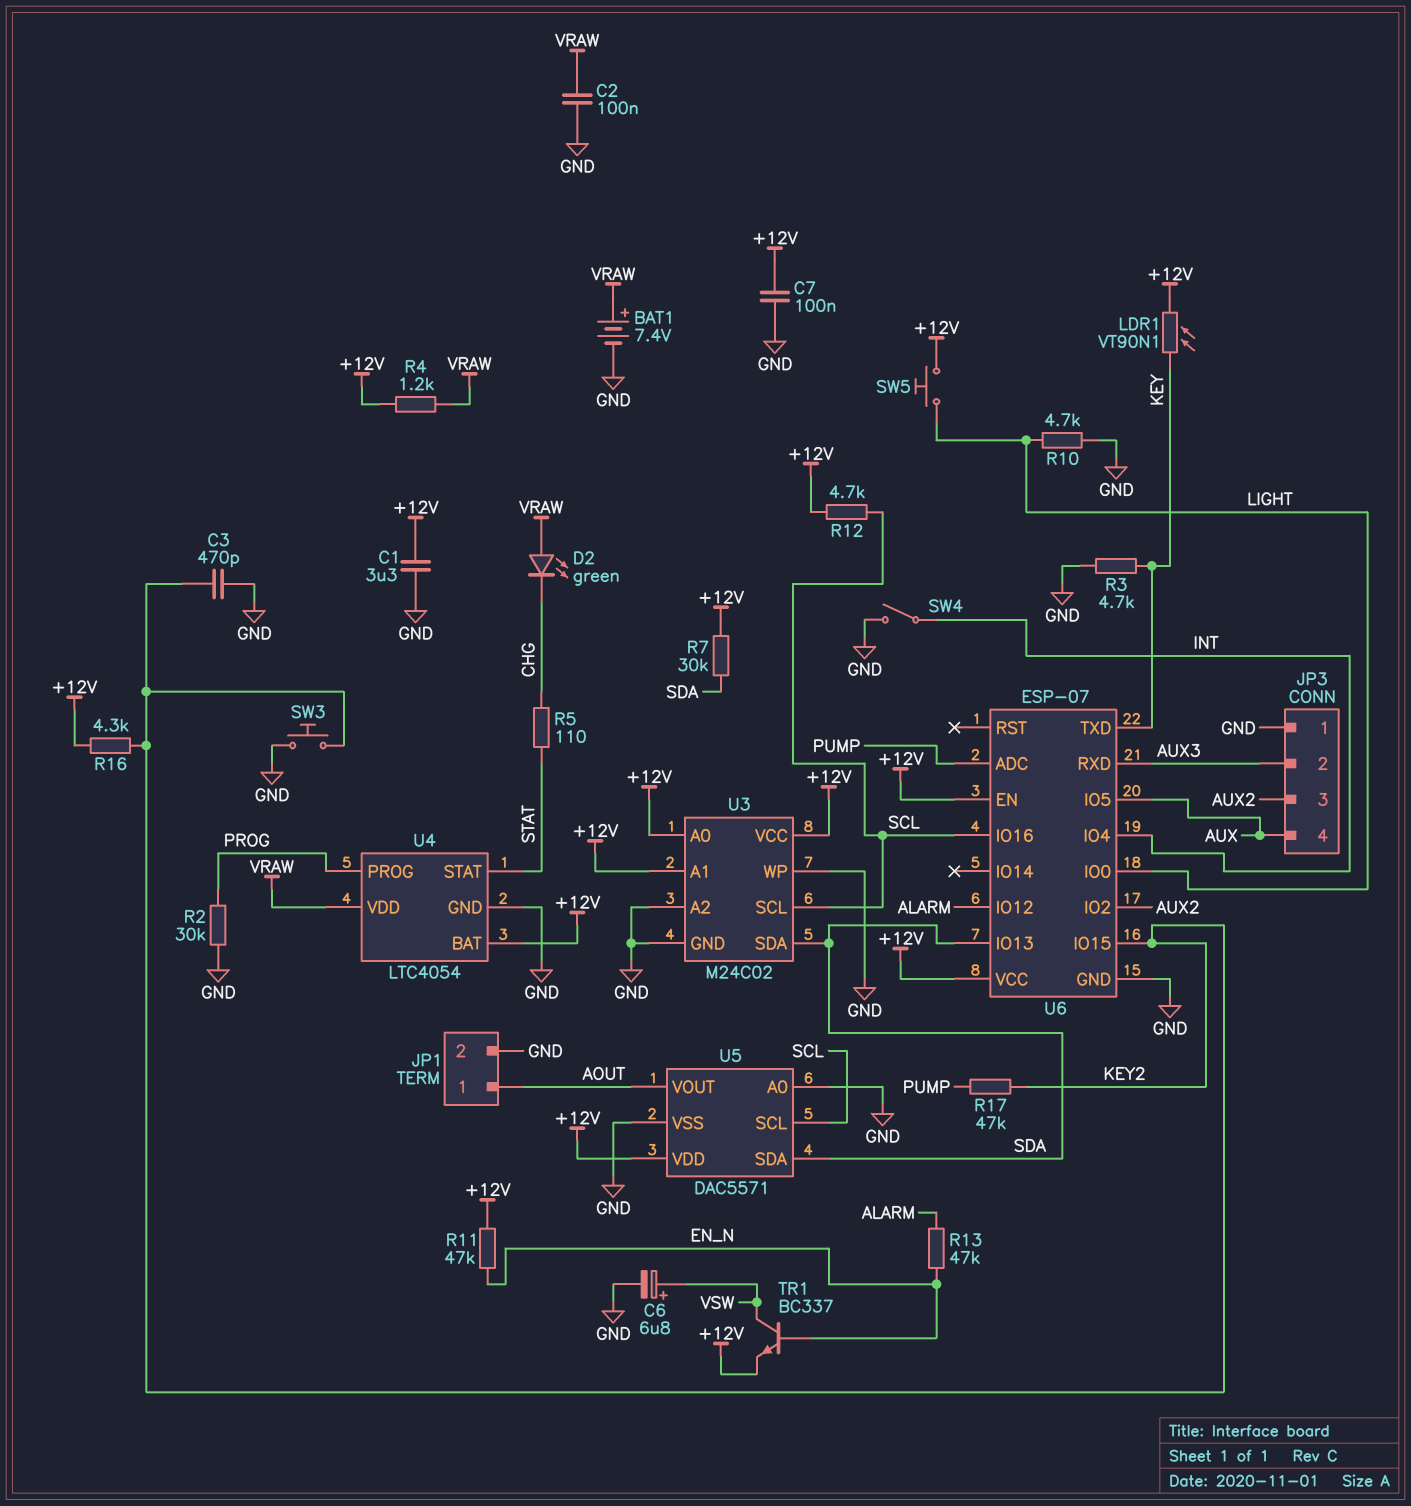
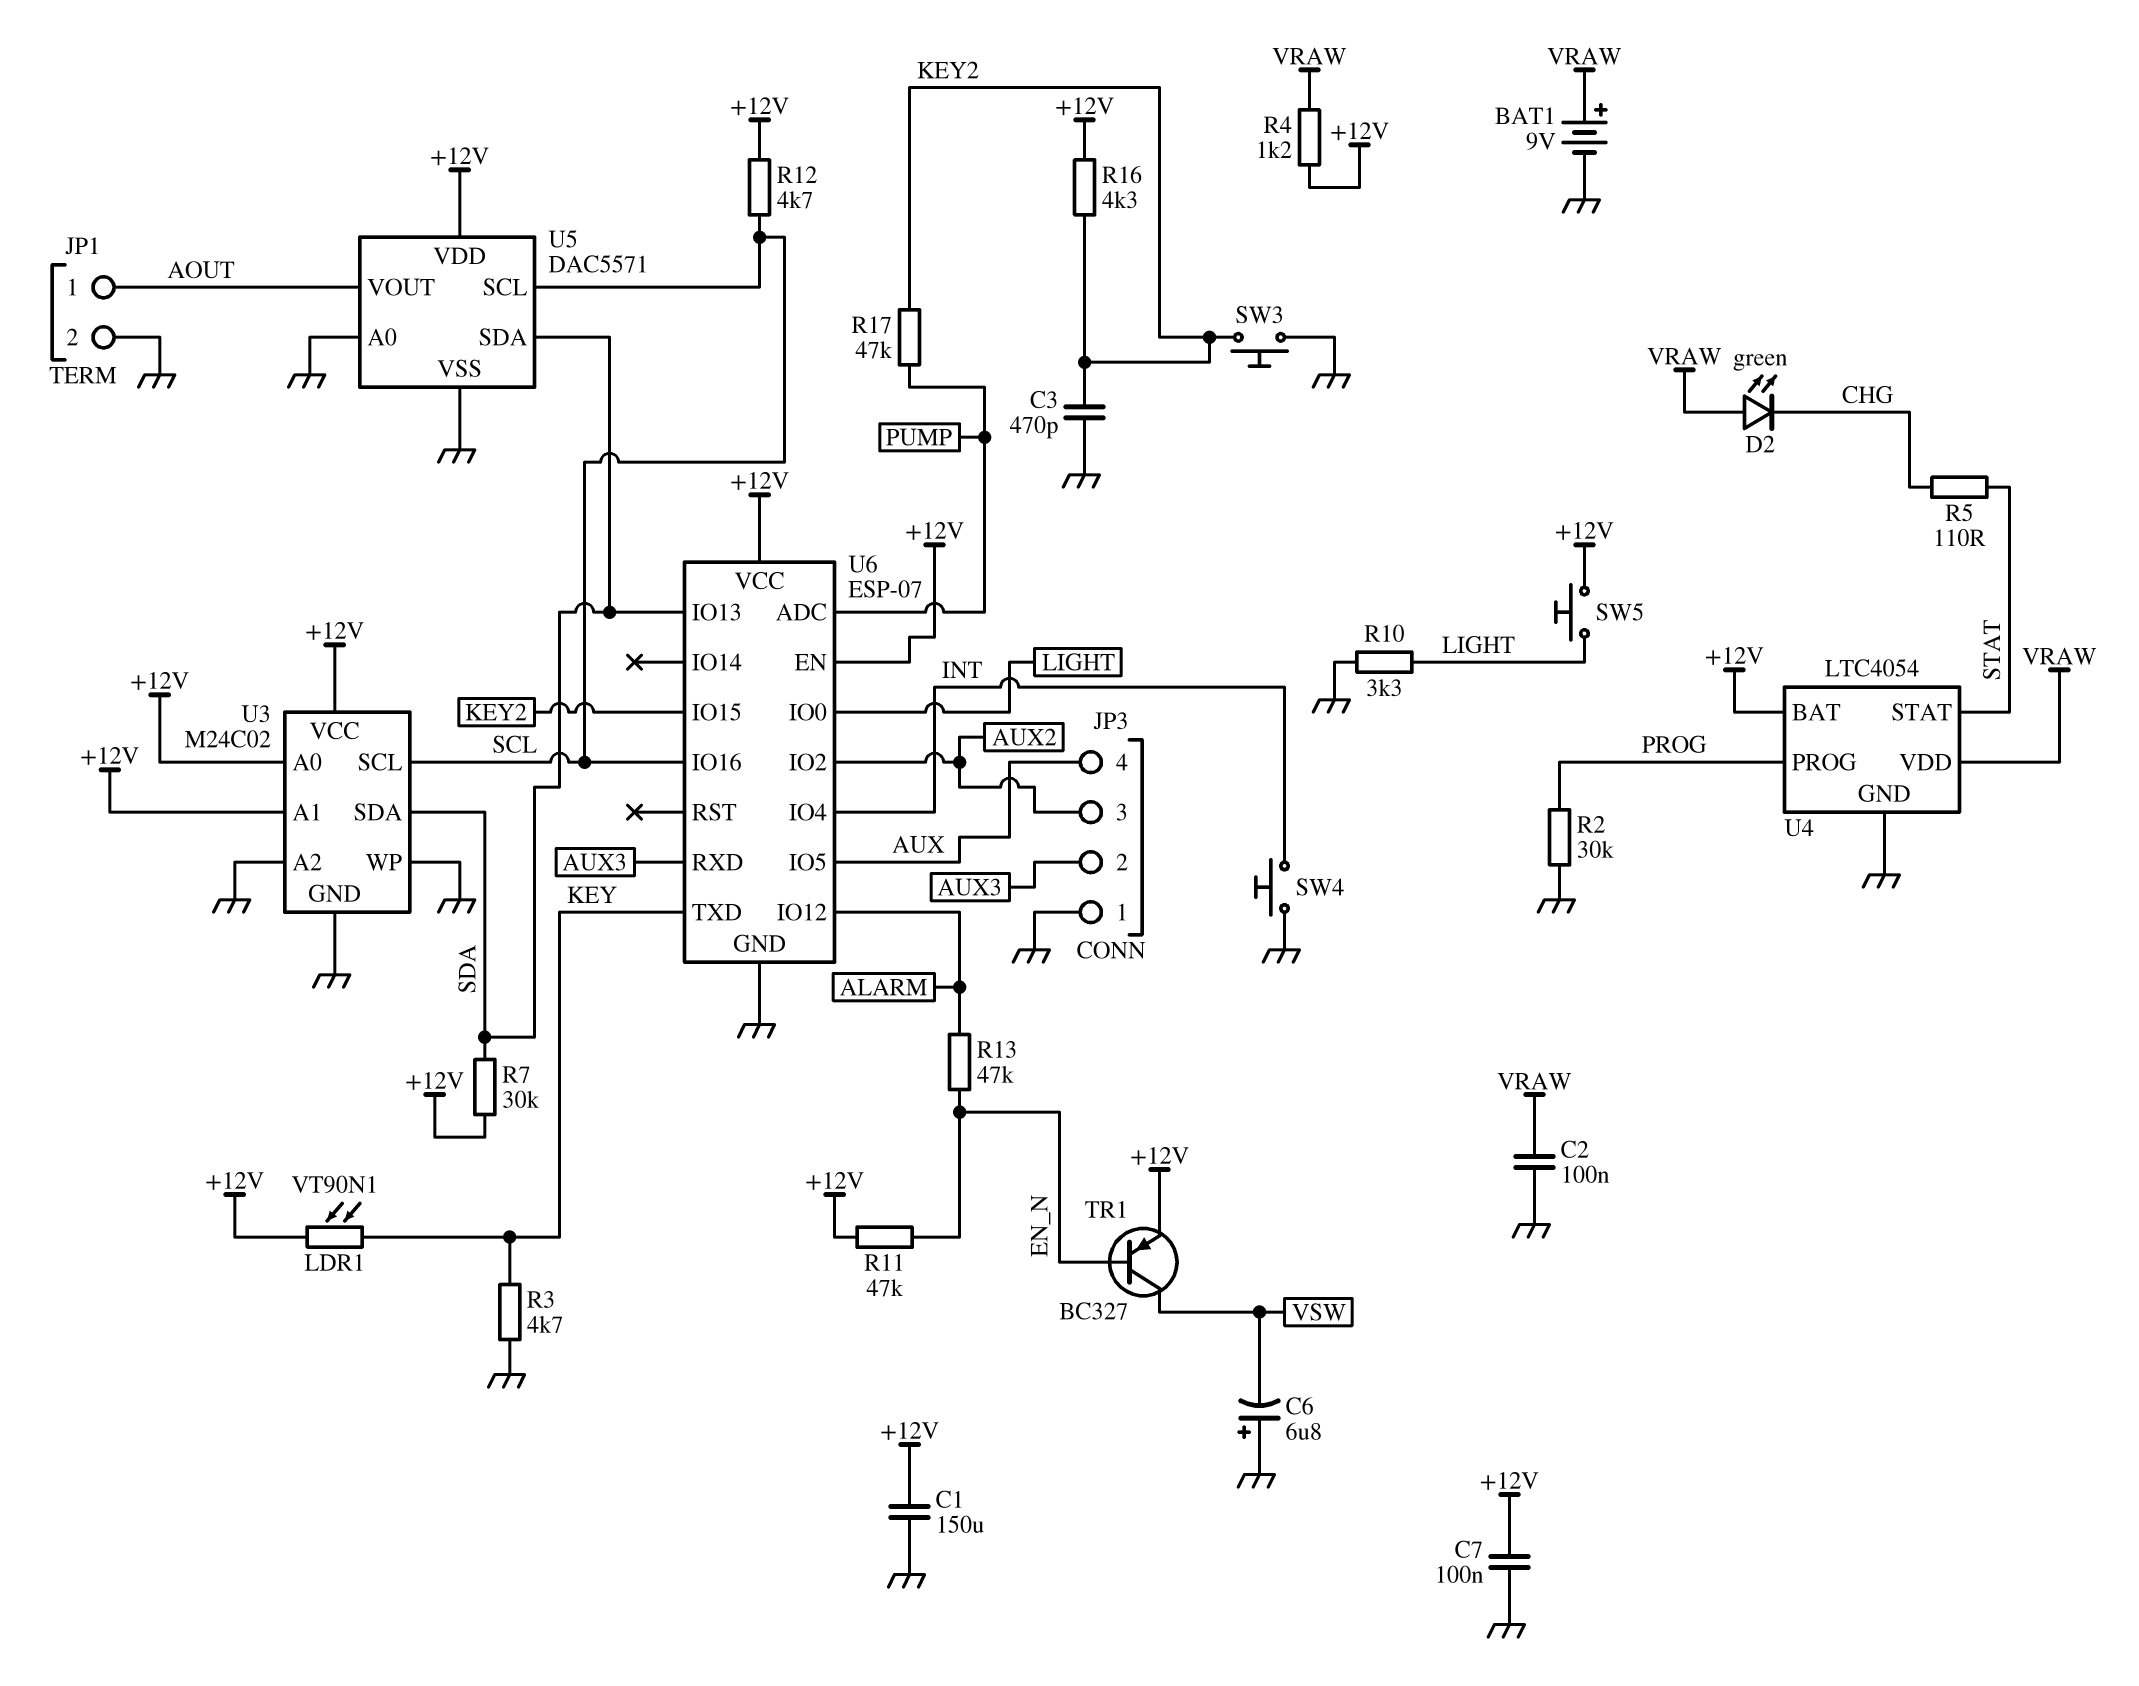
BAT1: 7.4V (plus VRAW, minus GND) -> 9V (plus VRAW, minus GND)
C1: 3.3uF (+12V, GND) -> 150uF (+12V, GND)
C6: 6.8uF (plus VSW, minus GND) -> 6.8uF (plus GND, minus VSW)
R10: 4.7k (GND, LIGHT) -> 3.3k (GND, LIGHT)
SW4: switch (GND, INT) -> button (GND, INT)
TR1: NPN BC337 (B EN_N, C VSW, E +12V) -> PNP BC327 (B EN_N, C VSW, E +12V)

